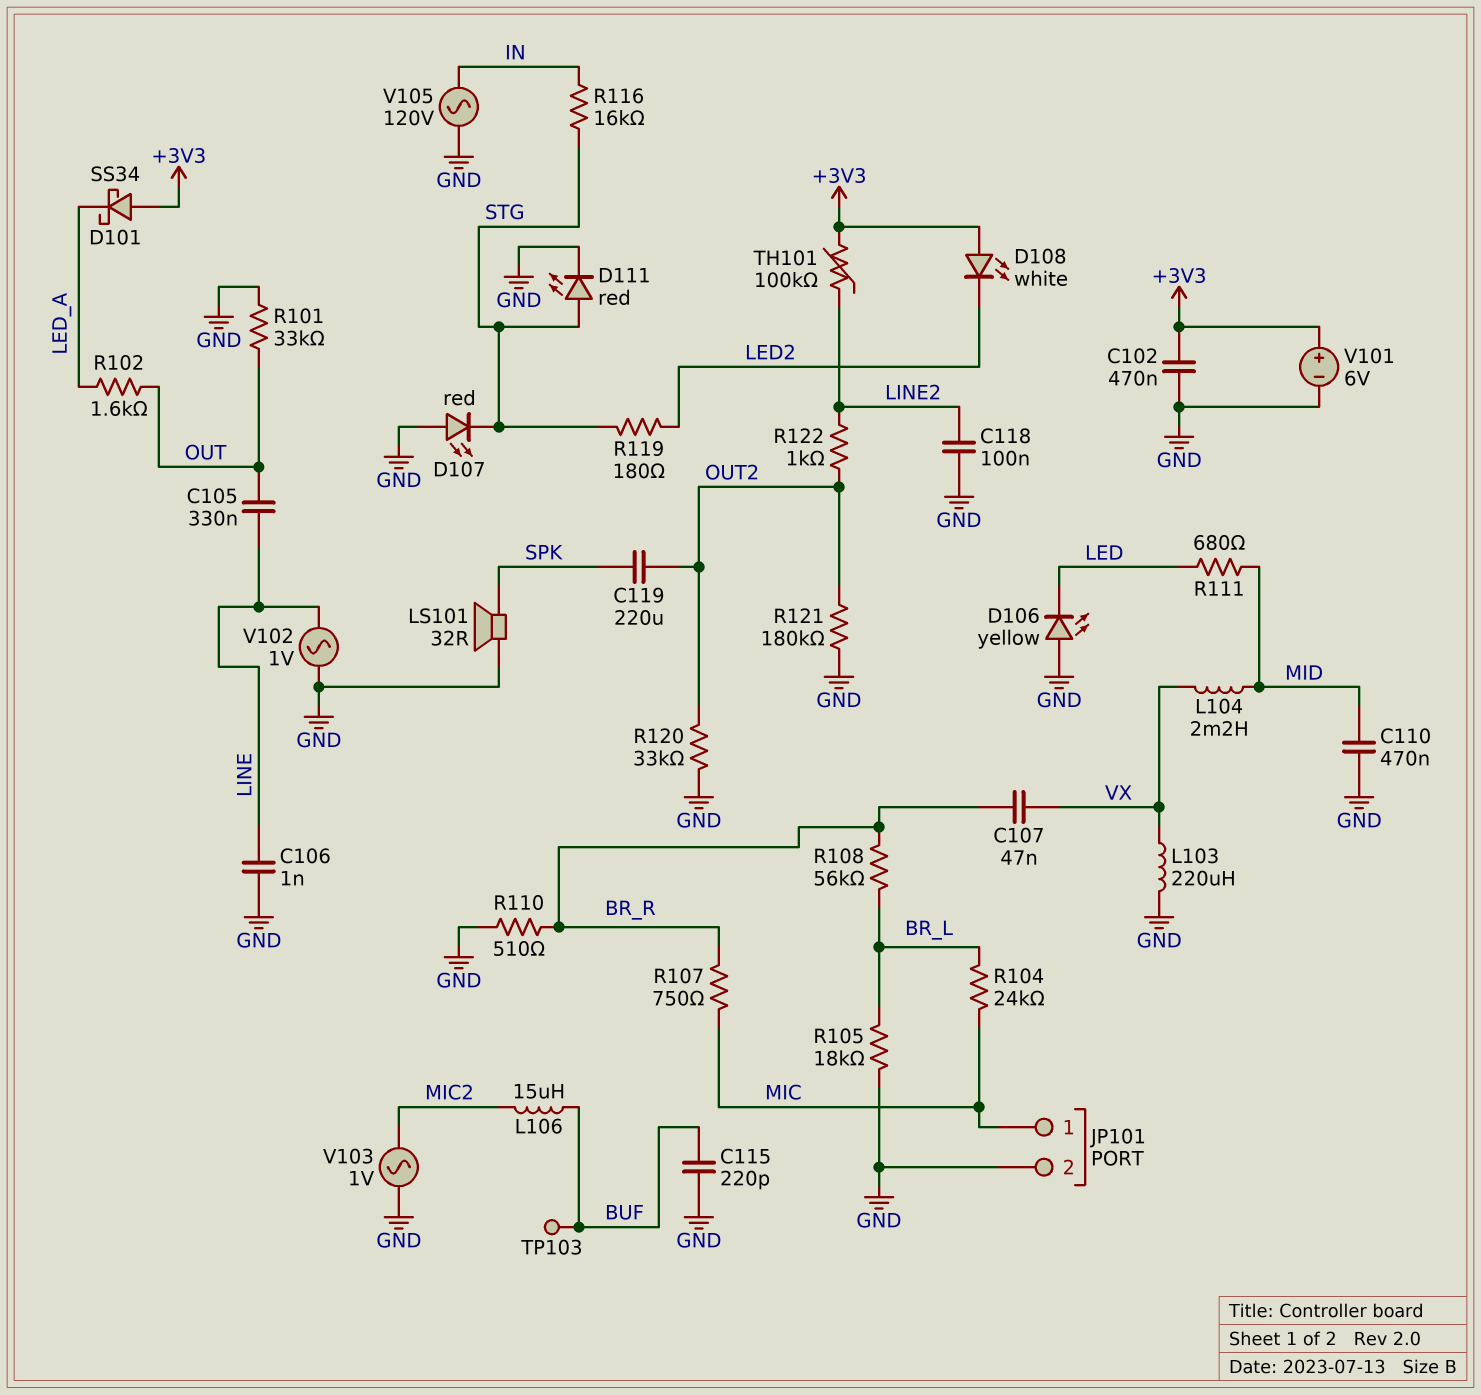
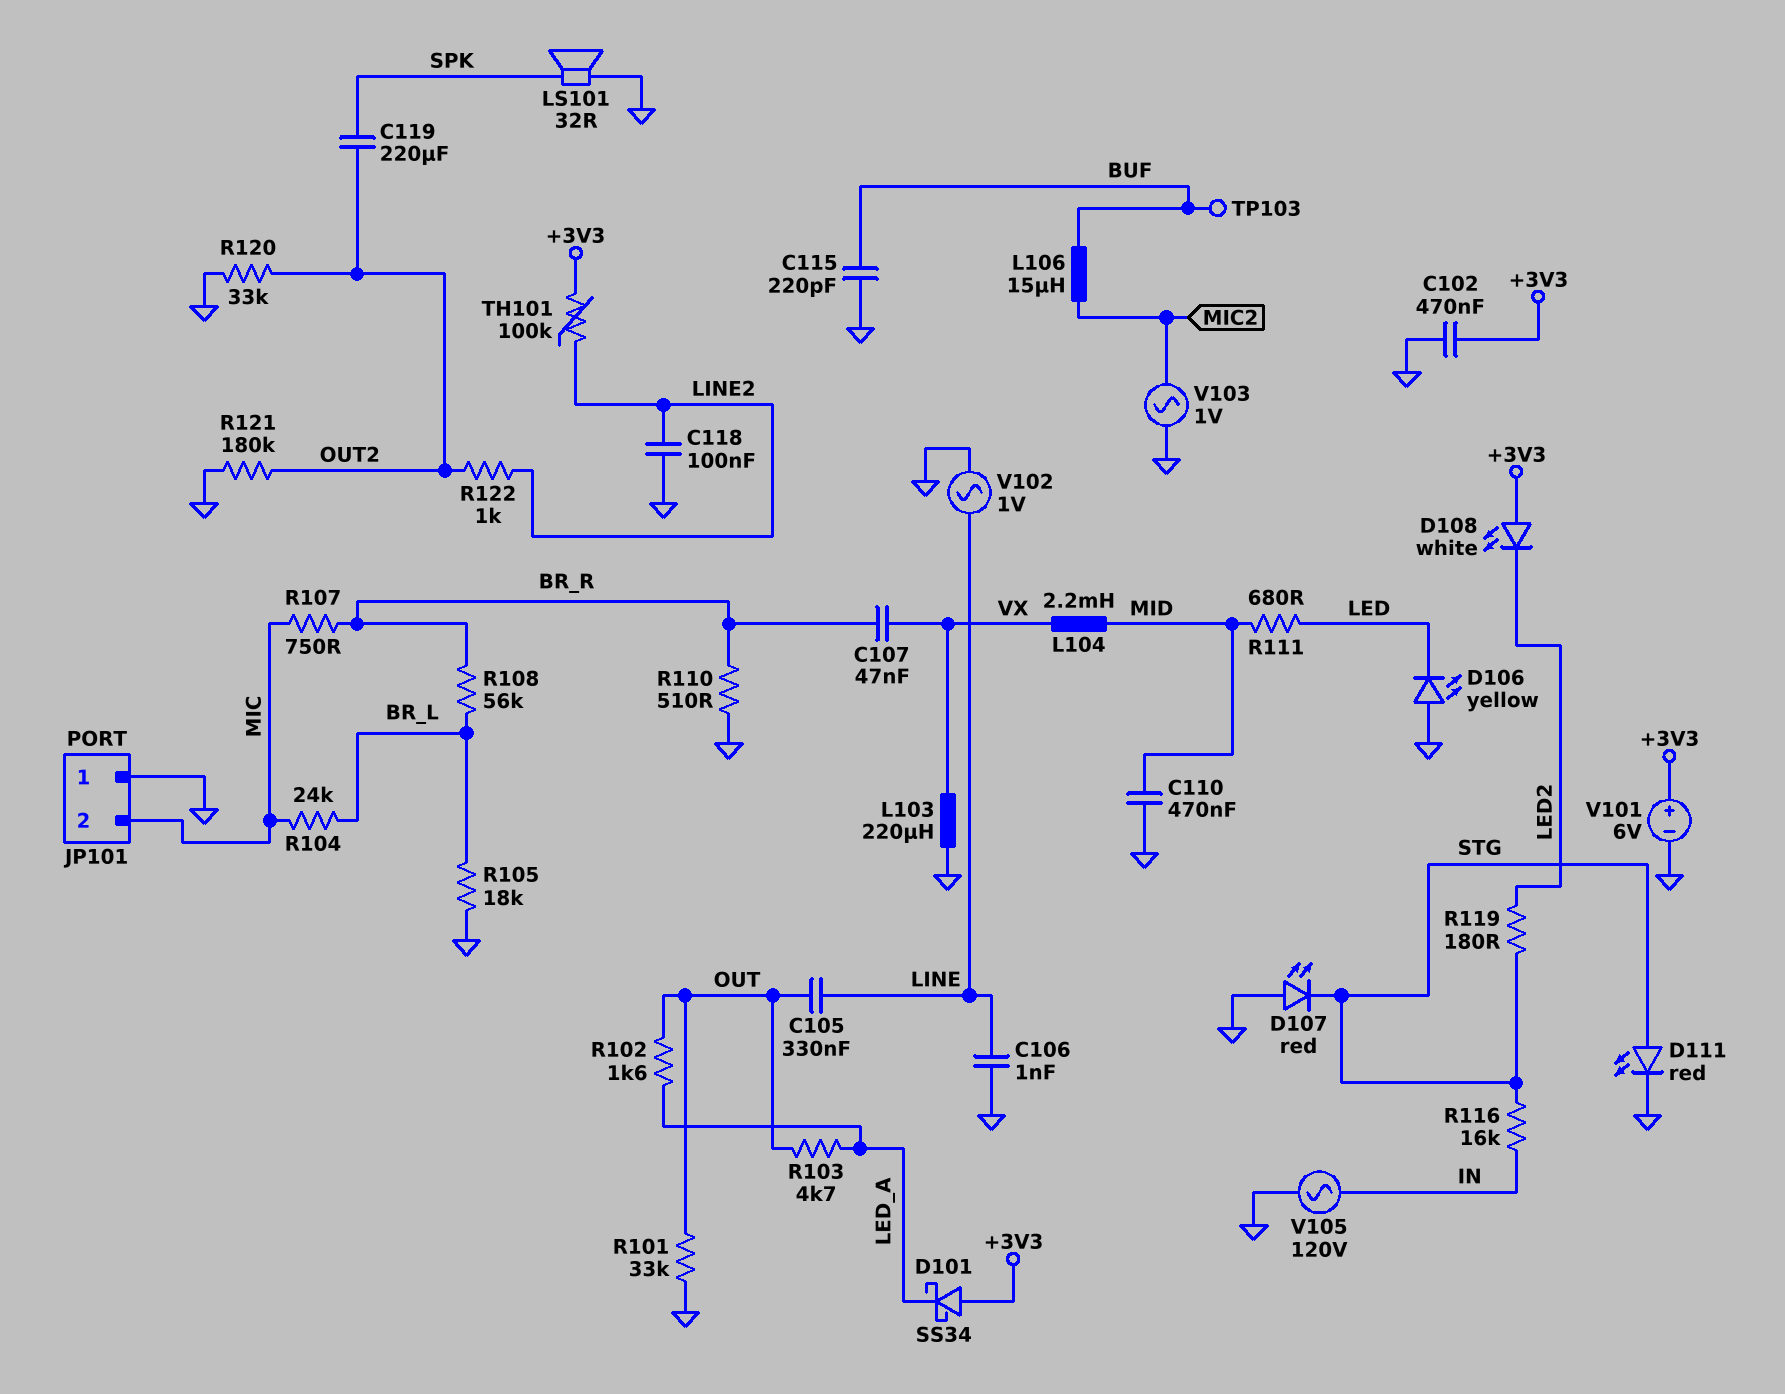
JP101 pin 1: MIC -> GND
JP101 pin 2: GND -> MIC
R103: none -> 4.7k (LED_A, OUT)

